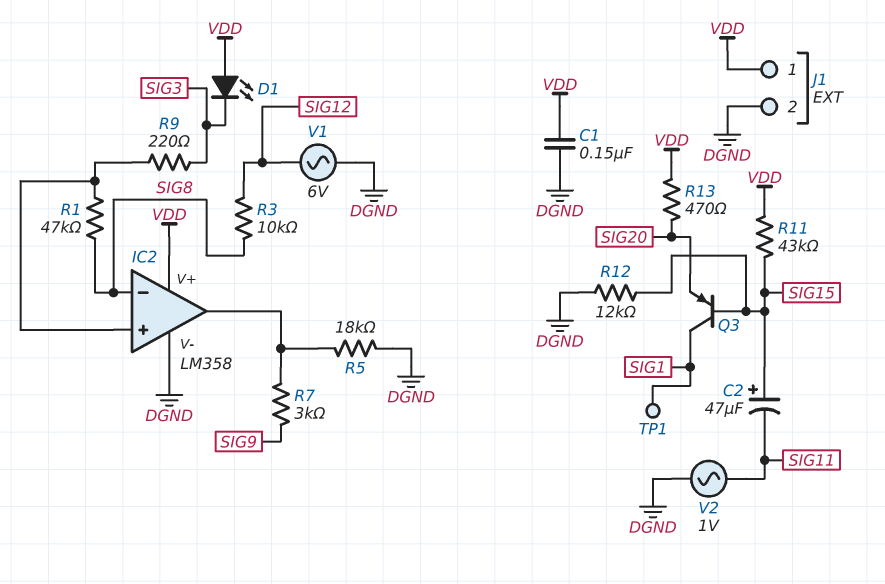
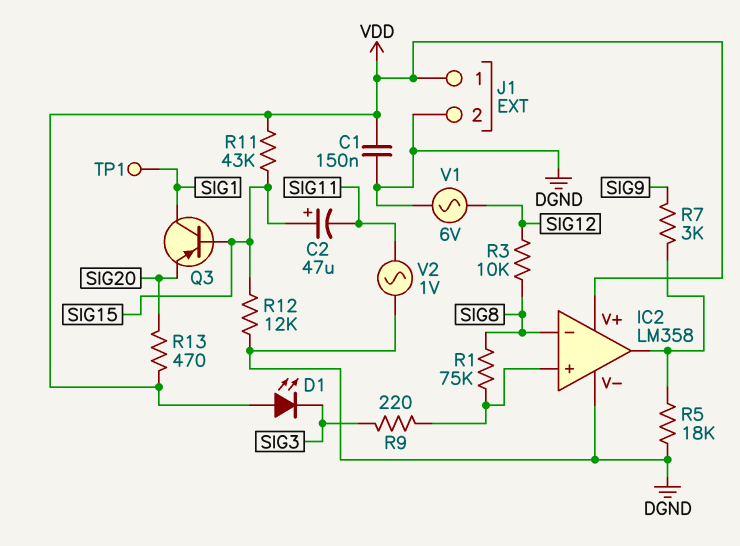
R1: 47k (IC2/in+, SIG8) -> 75k (IC2/in+, SIG8)

